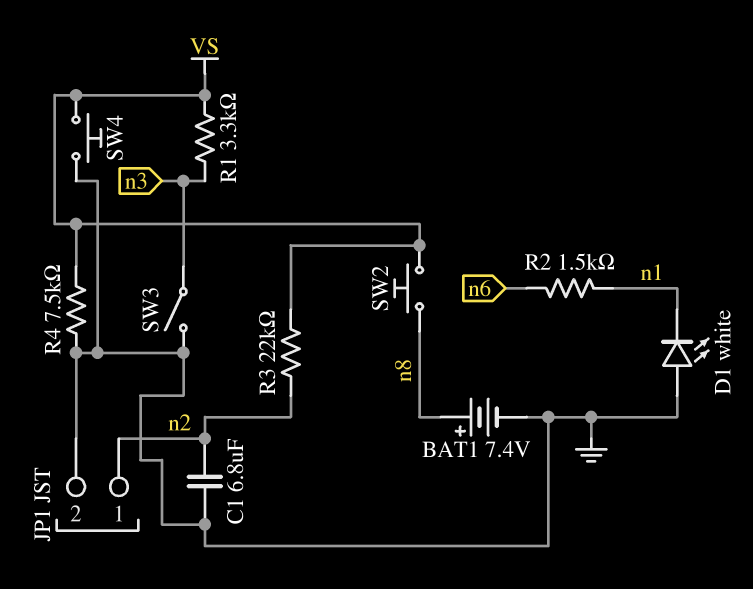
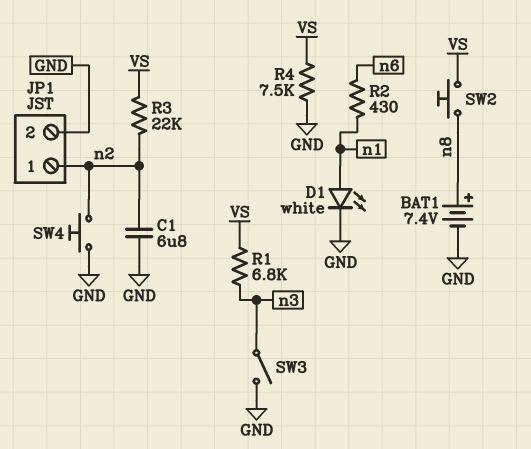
D1: LED white (A GND, K n1) -> LED white (A n1, K GND)
R1: 3.3k (VS, n3) -> 6.8k (VS, n3)
R2: 1.5k (n1, n6) -> 430 (n1, n6)
SW4: button (GND, VS) -> button (GND, n2)

